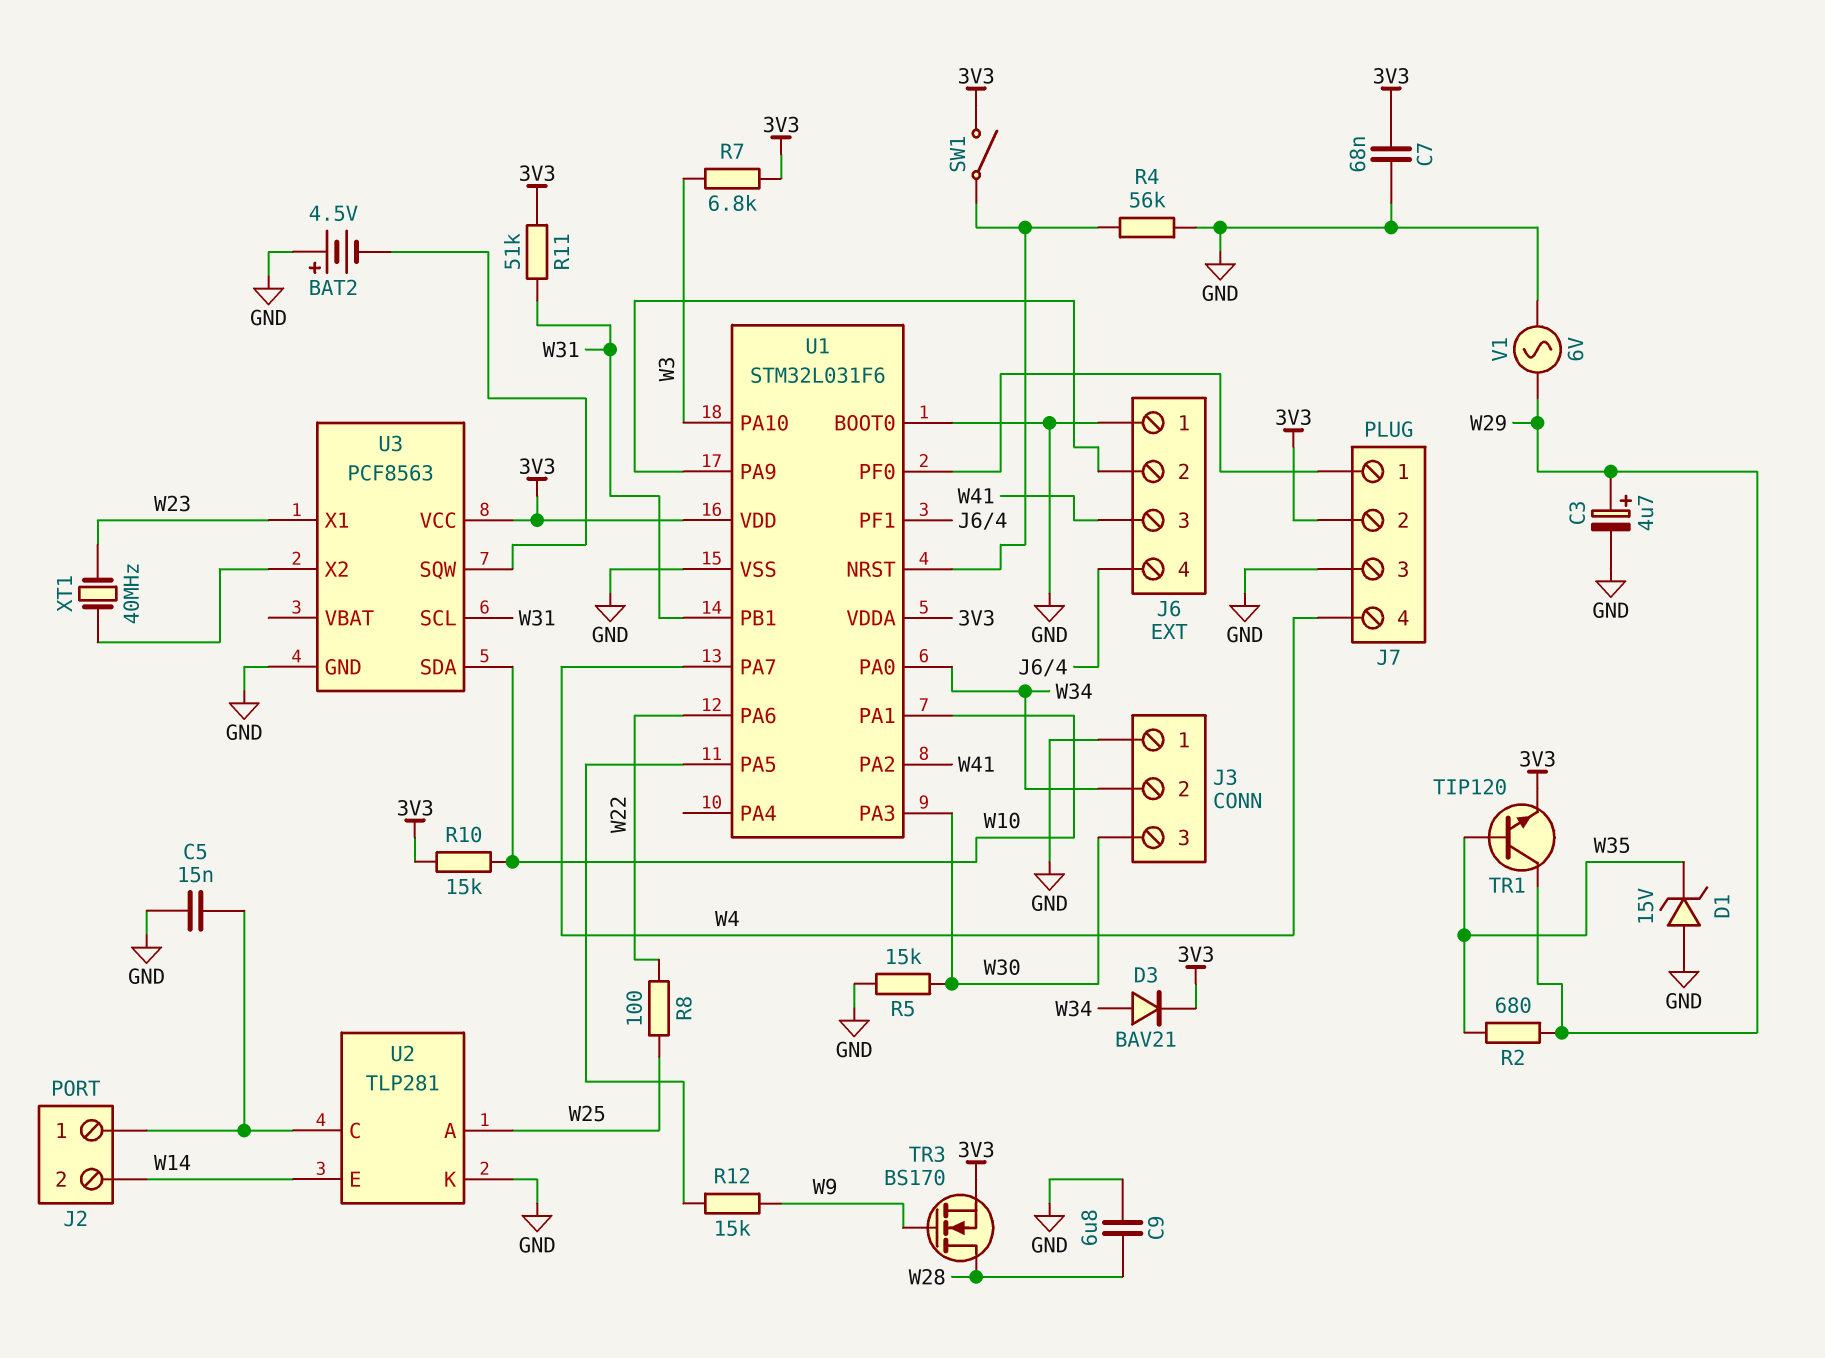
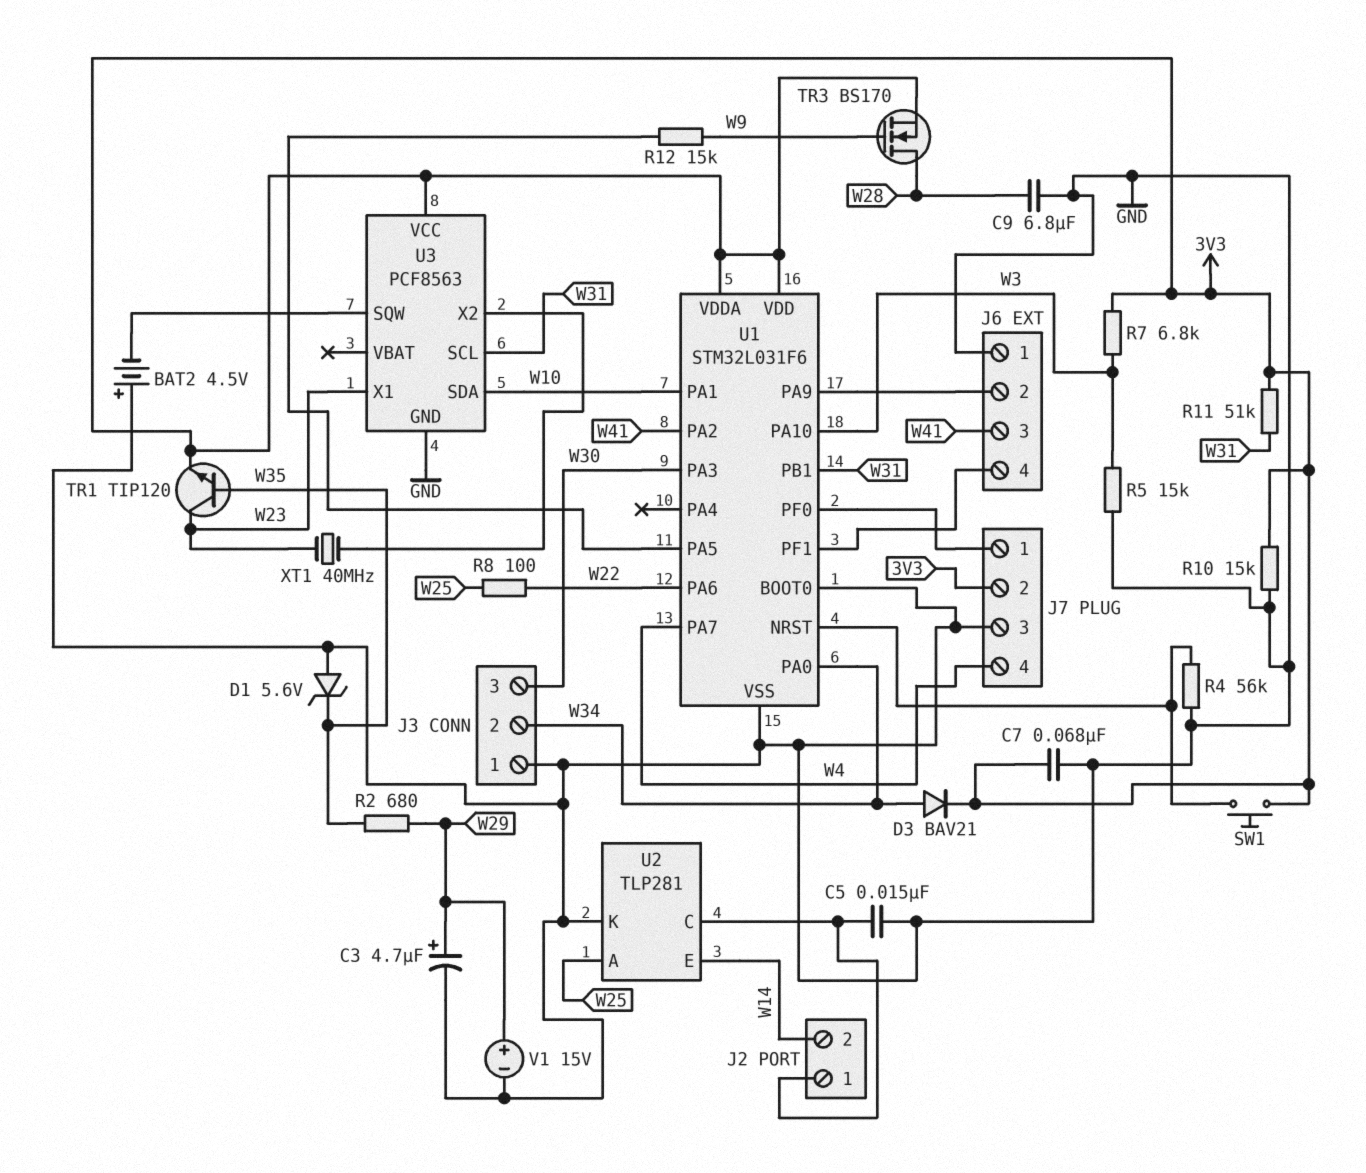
D1: zener 15V (A GND, K W35) -> zener 5.6V (A GND, K W35)
R5: 15k (GND, W30) -> 15k (GND, W3)
R10: 15k (3V3, W10) -> 15k (3V3, GND)
SW1: switch (3V3, U1/NRST) -> button (3V3, U1/NRST)
TR1: NPN TIP120 (B W35, C W29, E 3V3) -> NPN TIP120 (B W35, C W23, E 3V3)
V1: AC 6V (GND, W29) -> 15V (plus W29, minus GND)

